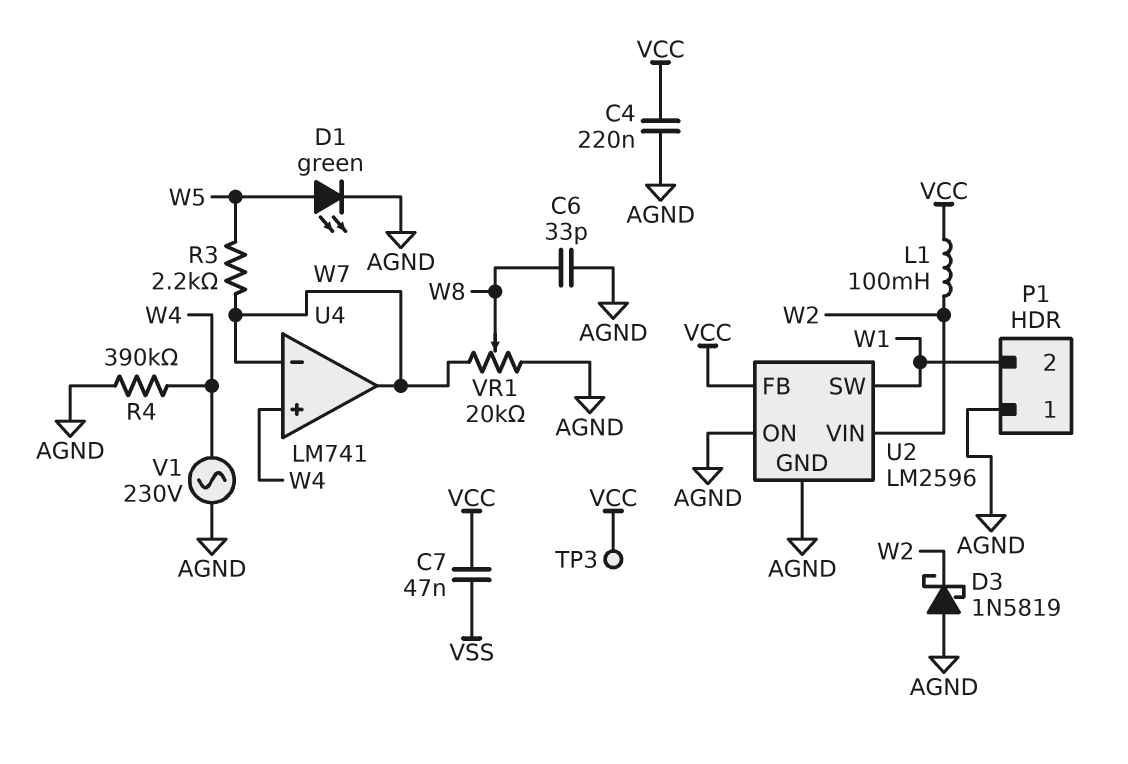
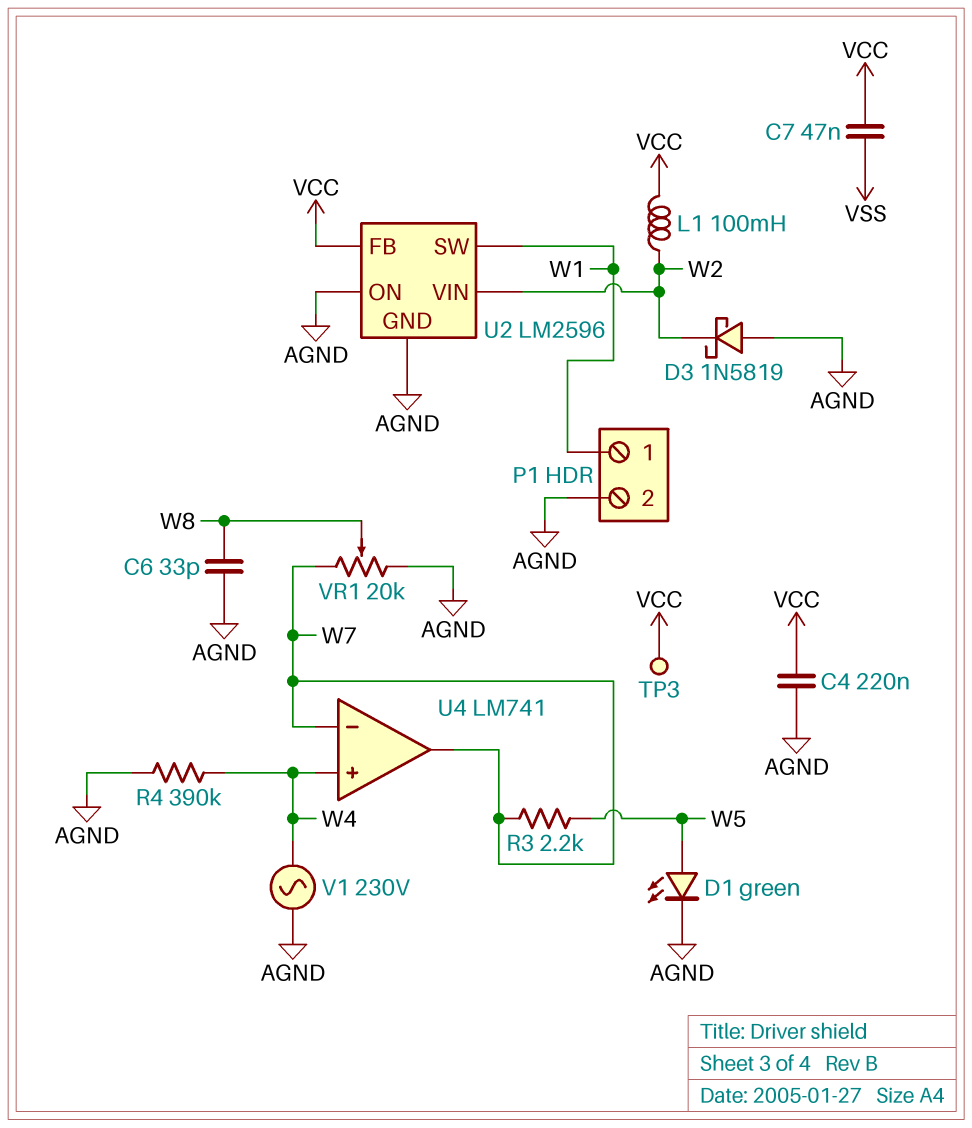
P1 pin 1: AGND -> W1
P1 pin 2: W1 -> AGND

